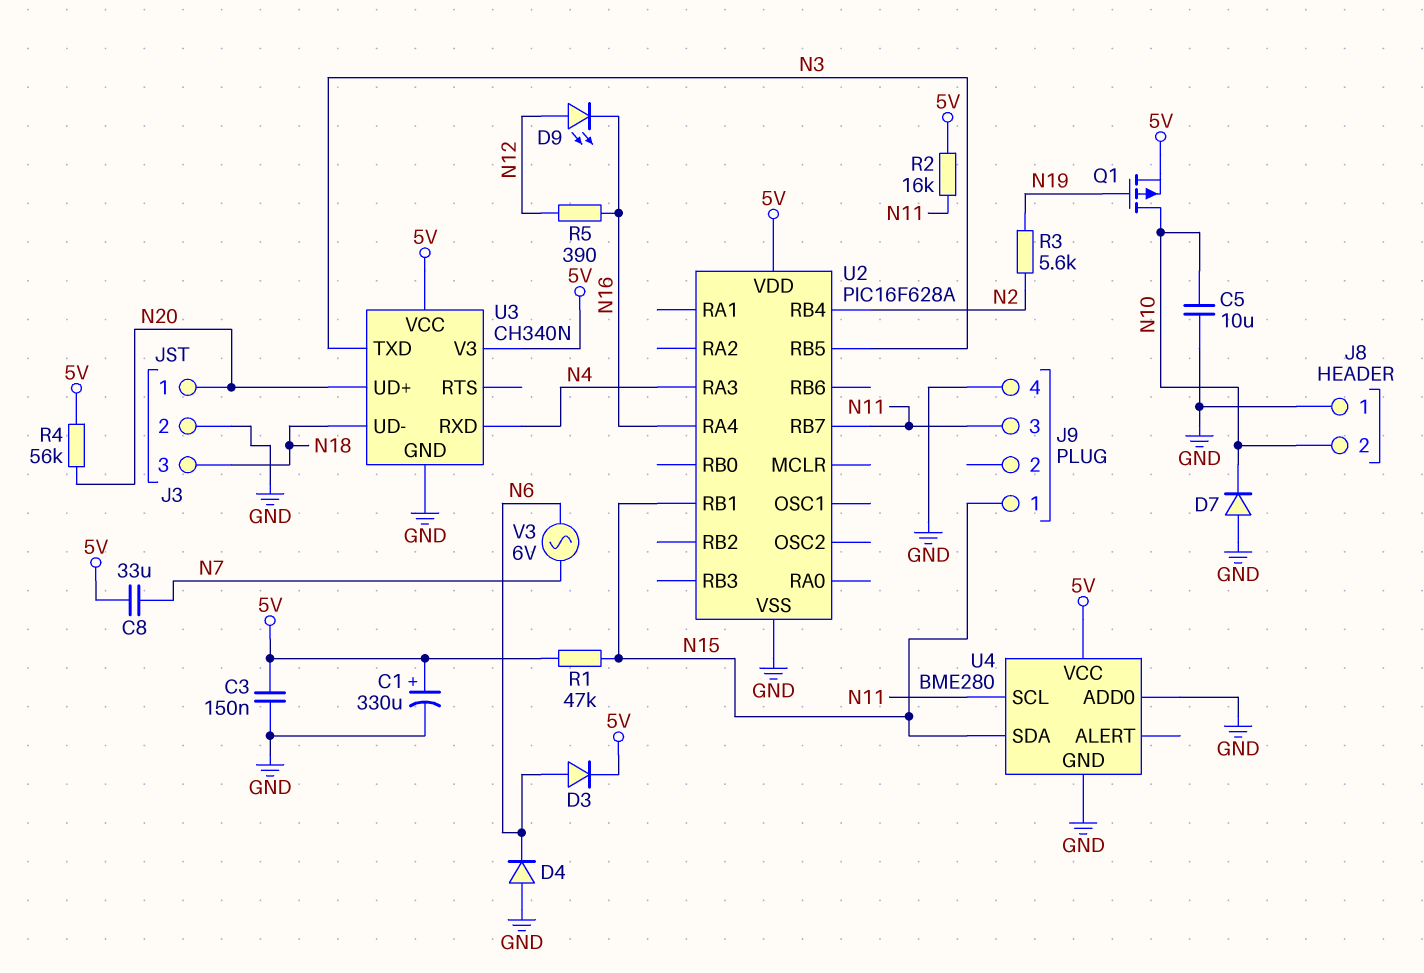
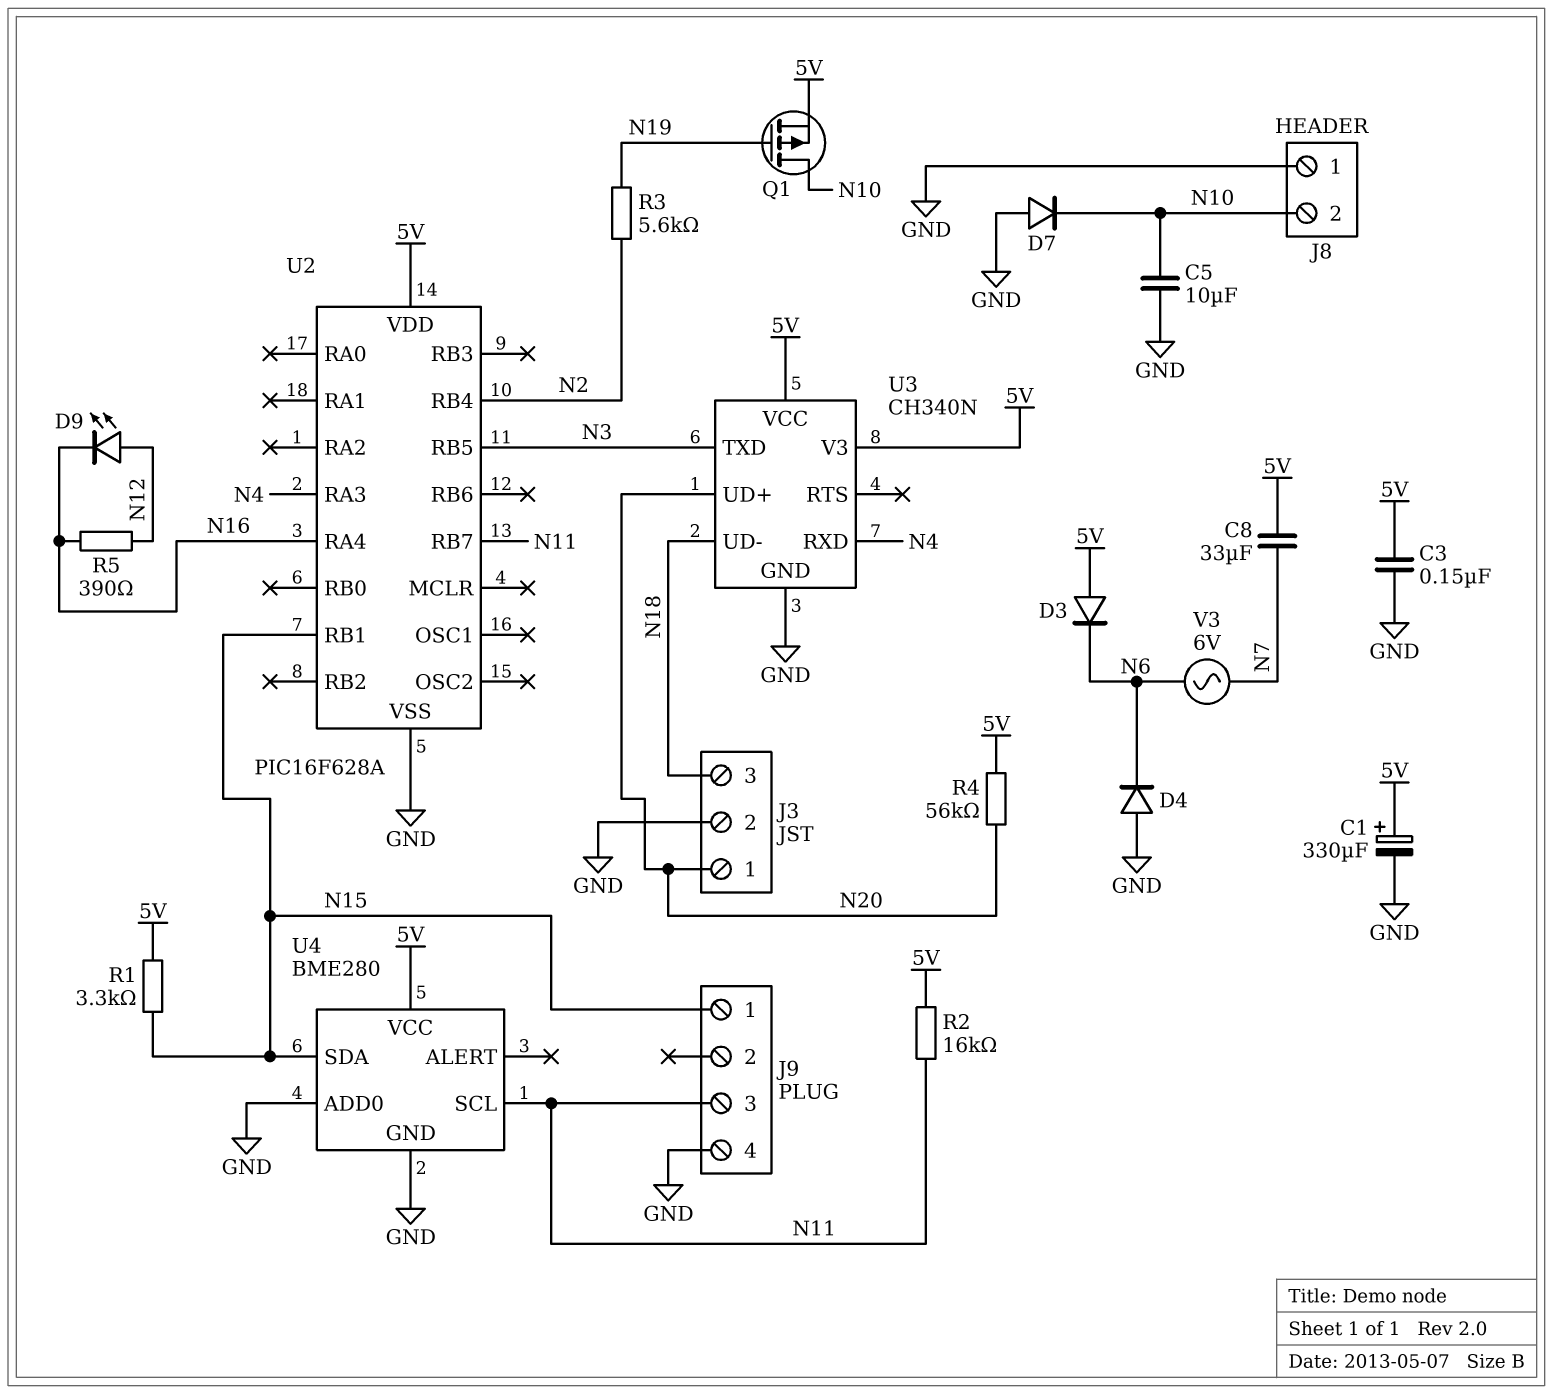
D3: diode (A N6, K 5V) -> diode (A 5V, K N6)
R1: 47k (5V, N15) -> 3.3k (5V, N15)

